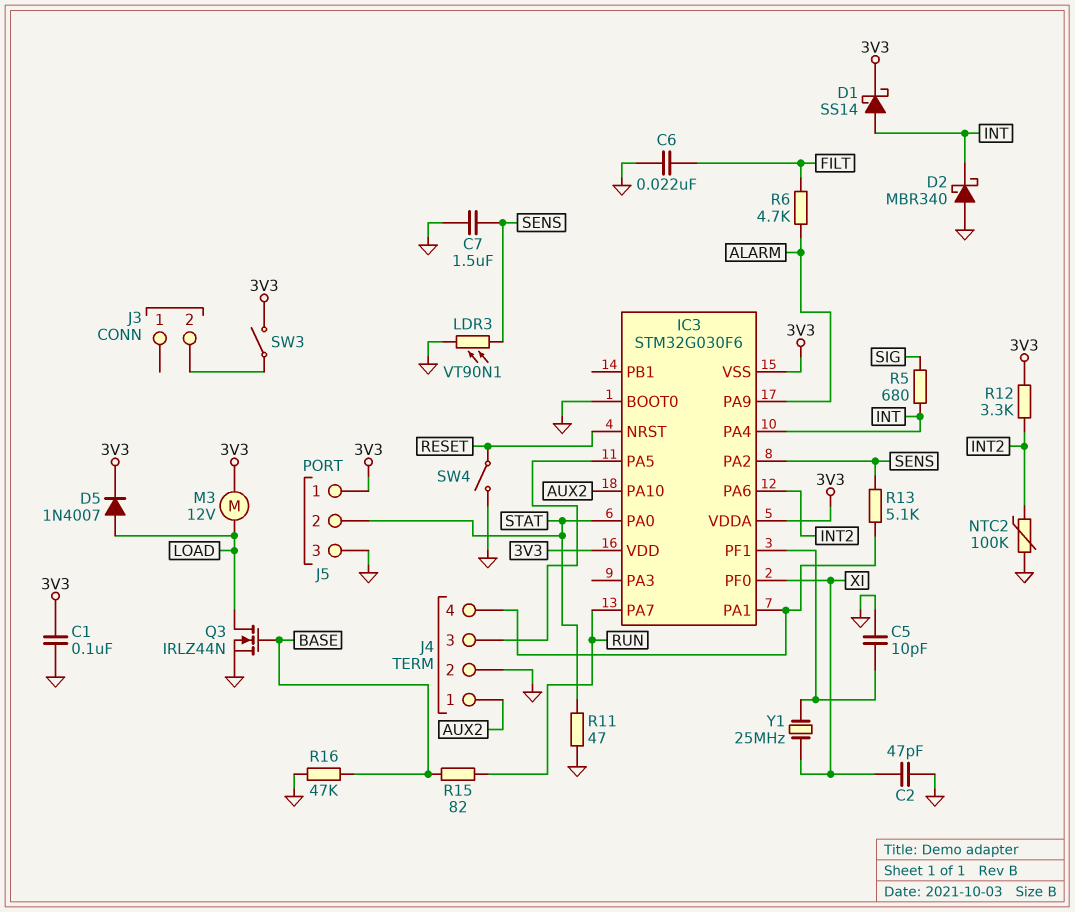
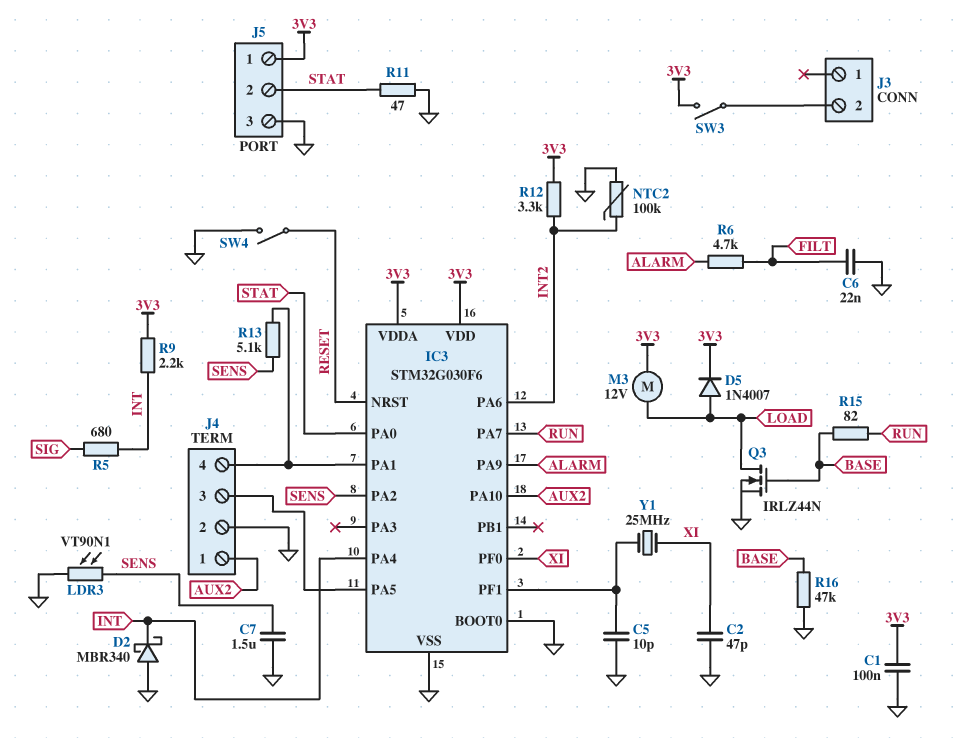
D1: schottky SS14 (A INT, K 3V3) -> none
IC3 pin VSS: 3V3 -> GND
R9: none -> 2.2k (3V3, INT)

